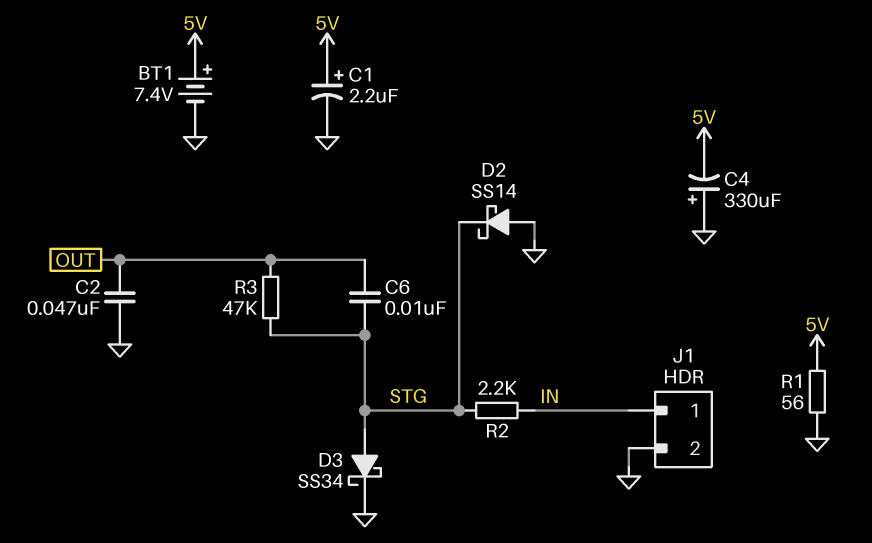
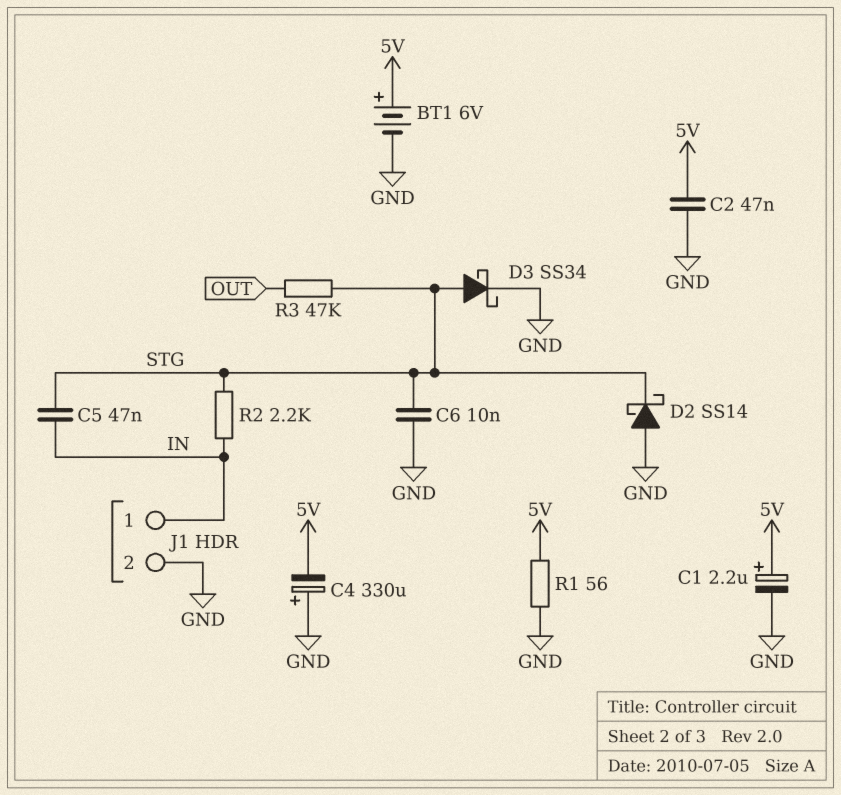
BT1: 7.4V (plus 5V, minus GND) -> 6V (plus 5V, minus GND)
C2: 47nF (GND, OUT) -> 47nF (5V, GND)
C5: none -> 47nF (IN, STG)
C6: 10nF (OUT, STG) -> 10nF (GND, STG)

